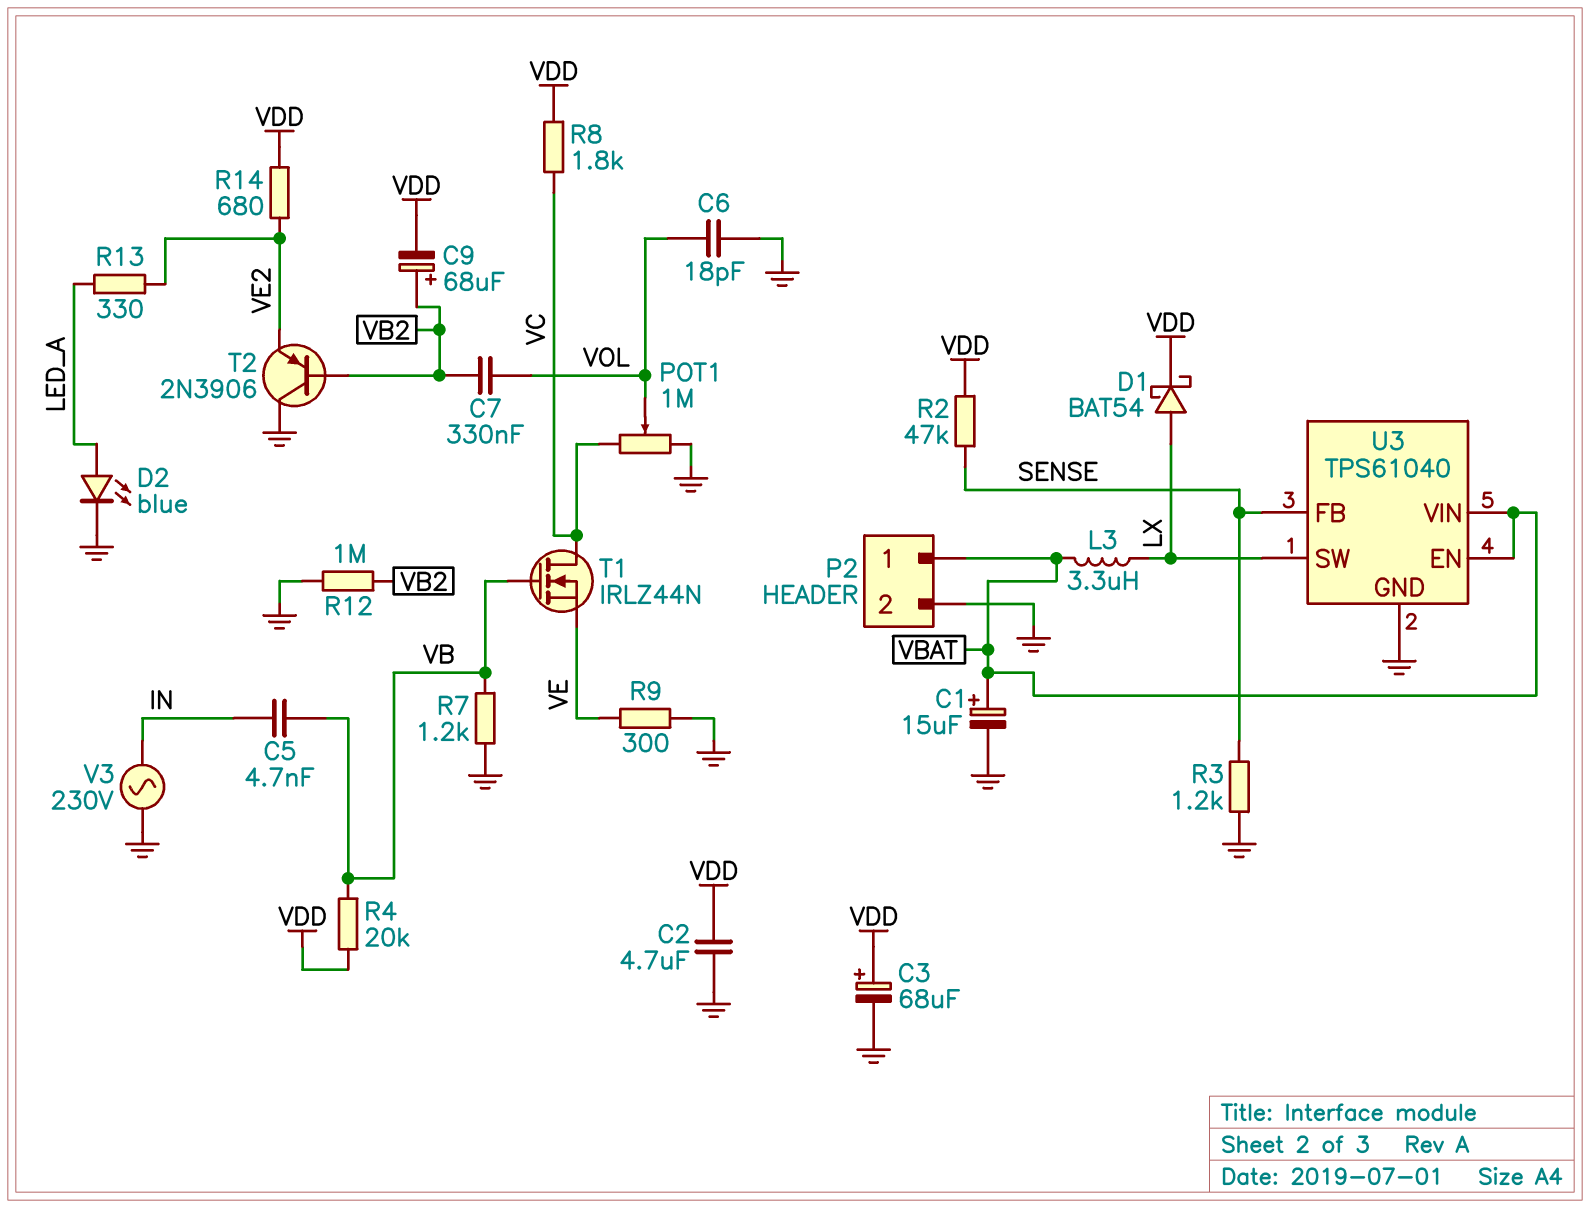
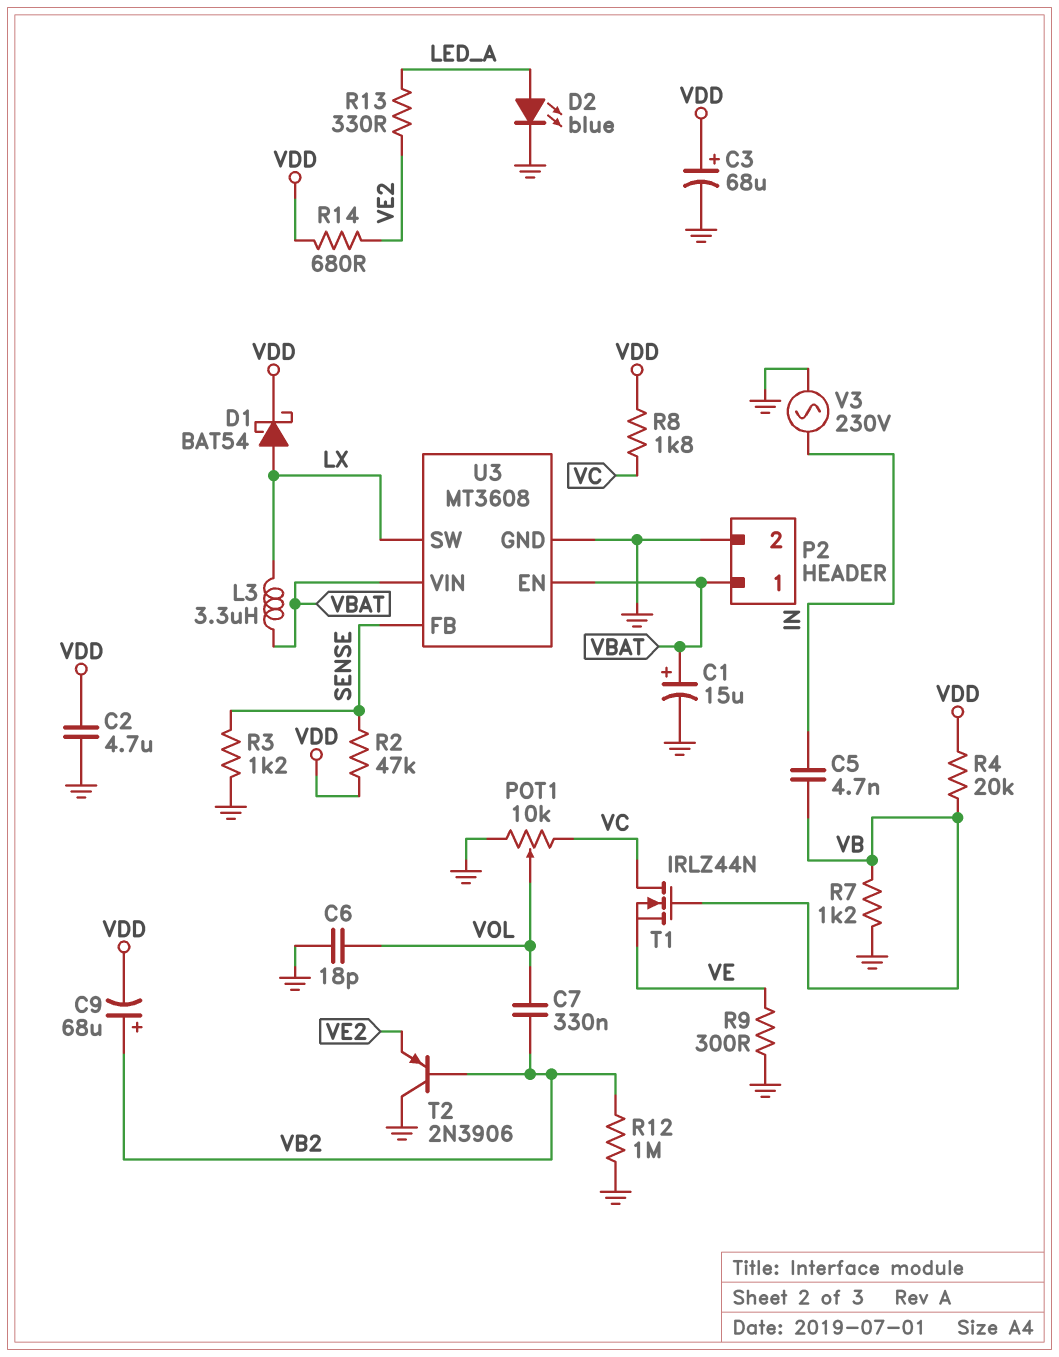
POT1: 1M (GND, VC, wiper VOL) -> 10k (GND, VC, wiper VOL)
U3: TPS61040 -> MT3608

